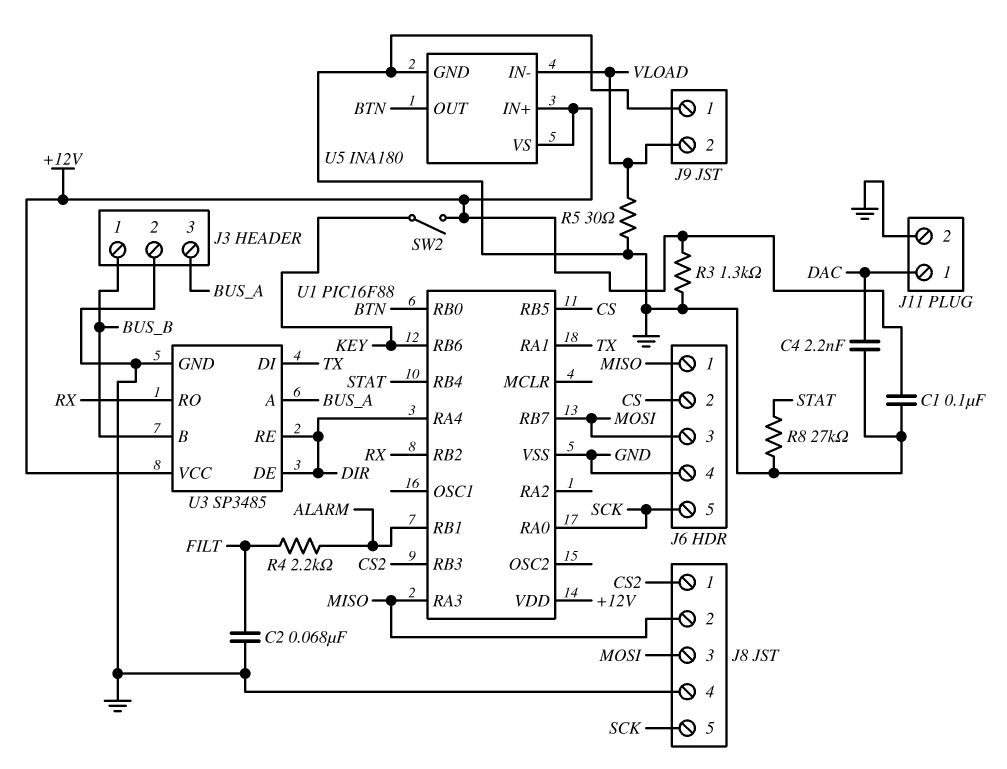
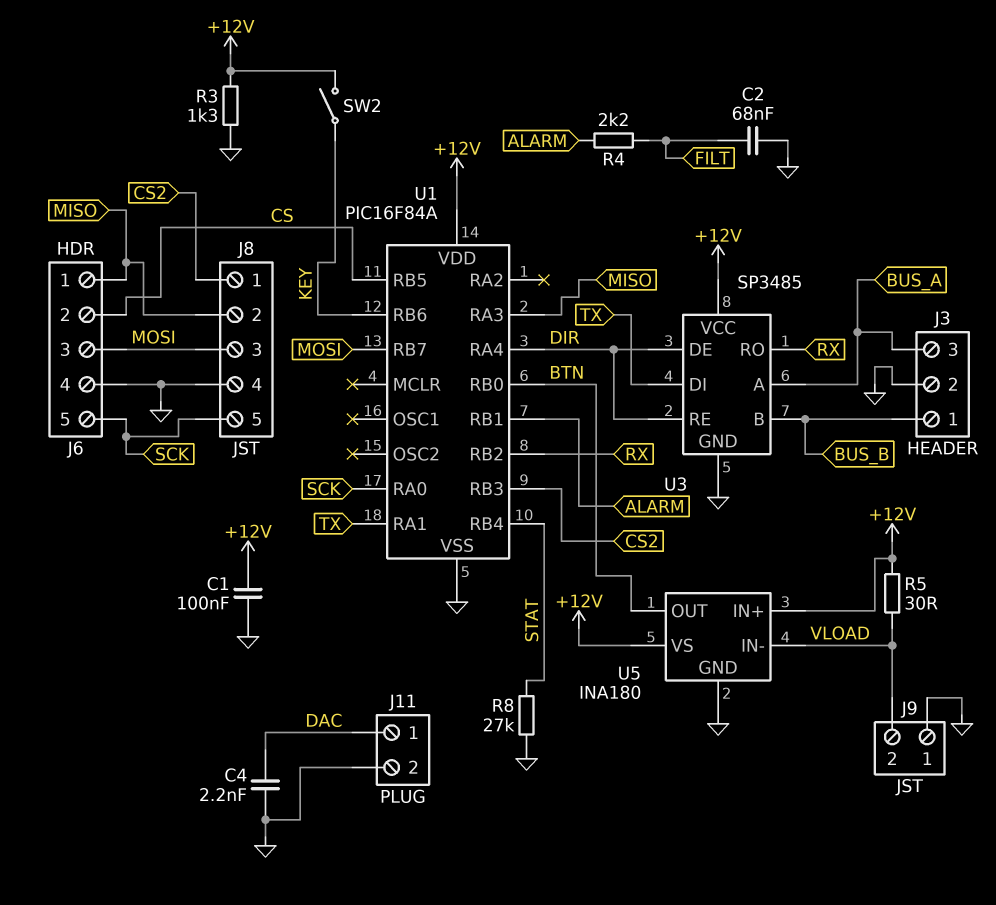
R5: 30 (GND, VLOAD) -> 30 (+12V, VLOAD)
U1: PIC16F88 -> PIC16F84A

